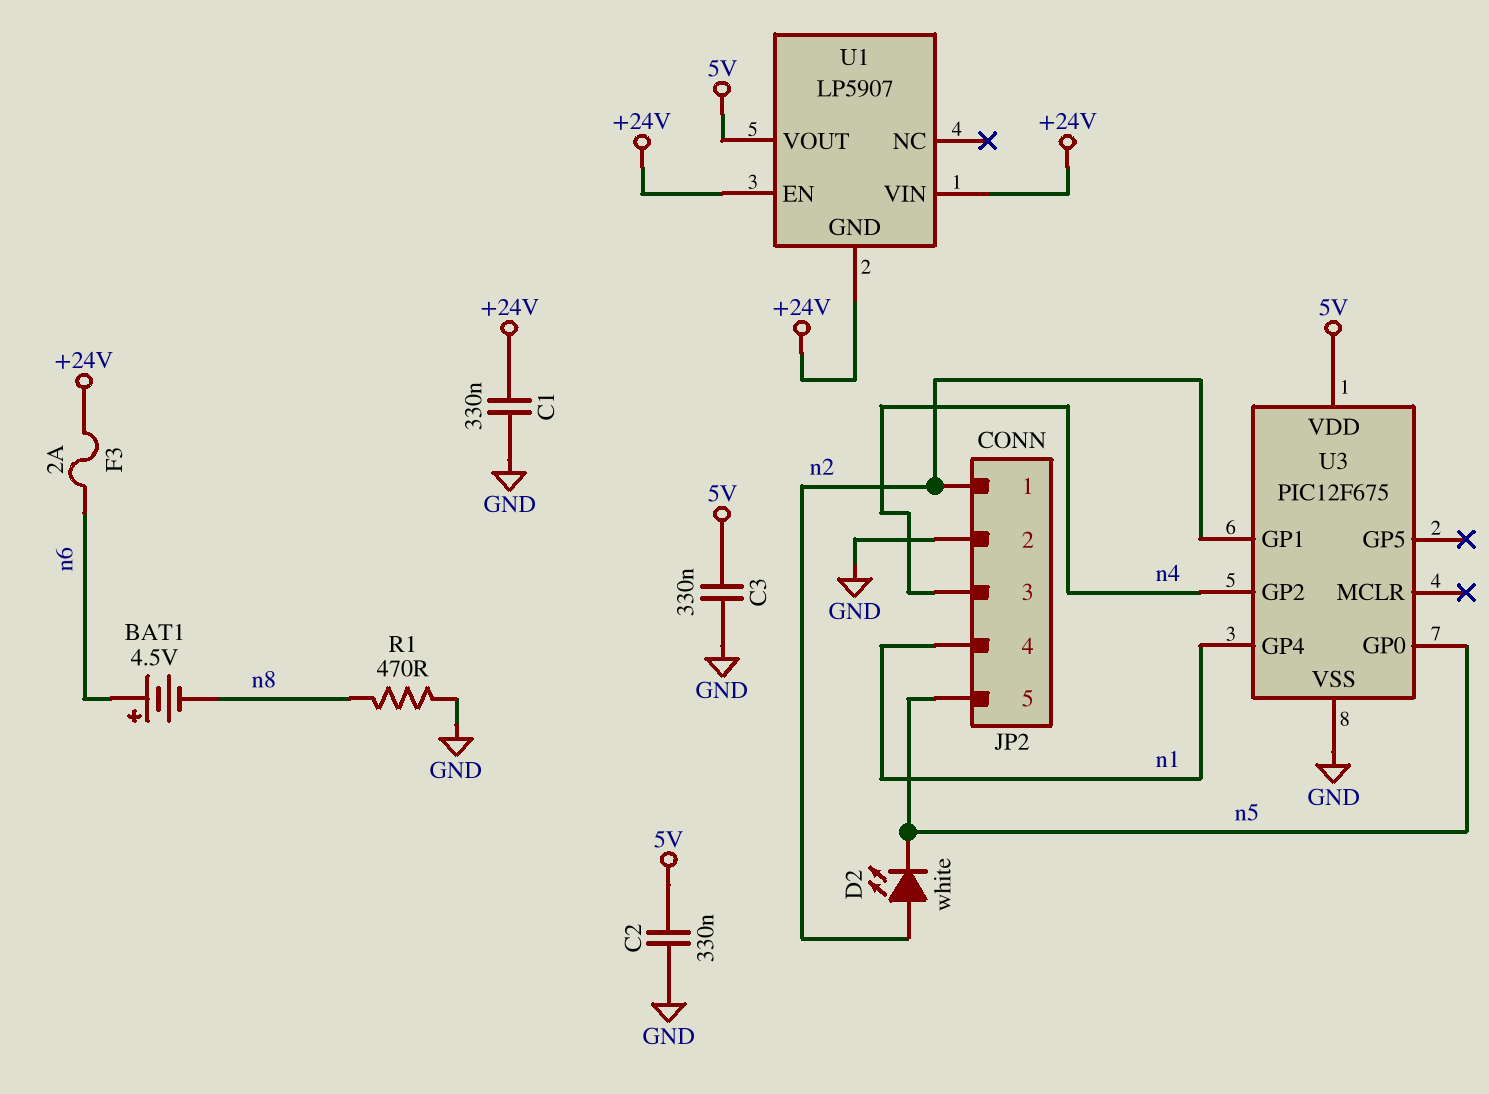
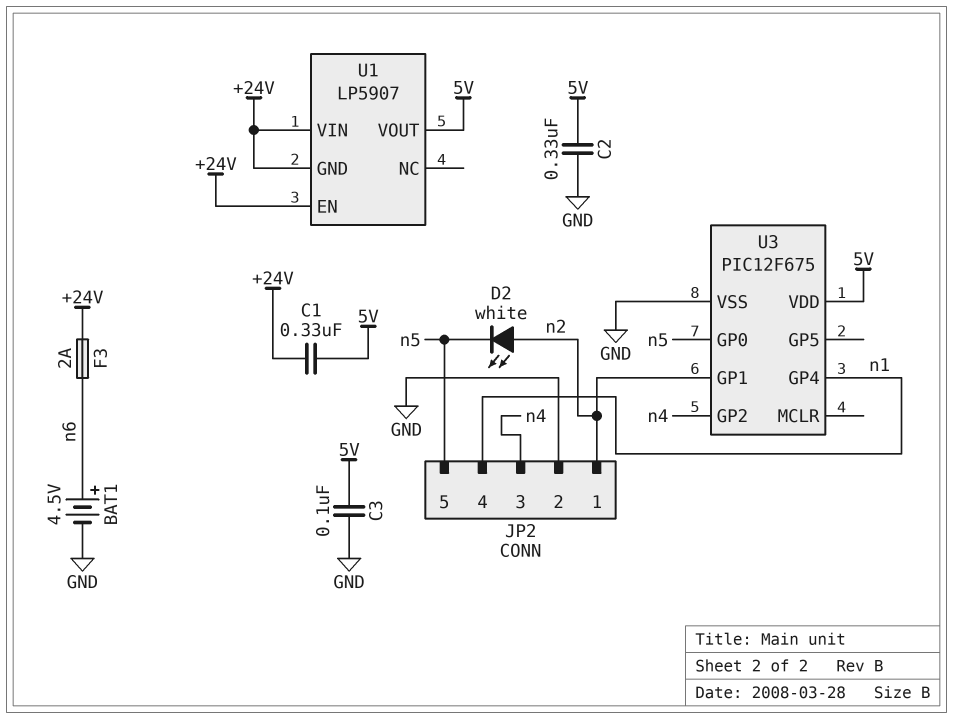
BAT1: 4.5V (plus n6, minus n8) -> 4.5V (plus n6, minus GND)
C1: 330nF (+24V, GND) -> 330nF (+24V, 5V)
C3: 330nF (5V, GND) -> 100nF (5V, GND)
R1: 470 (GND, n8) -> none

